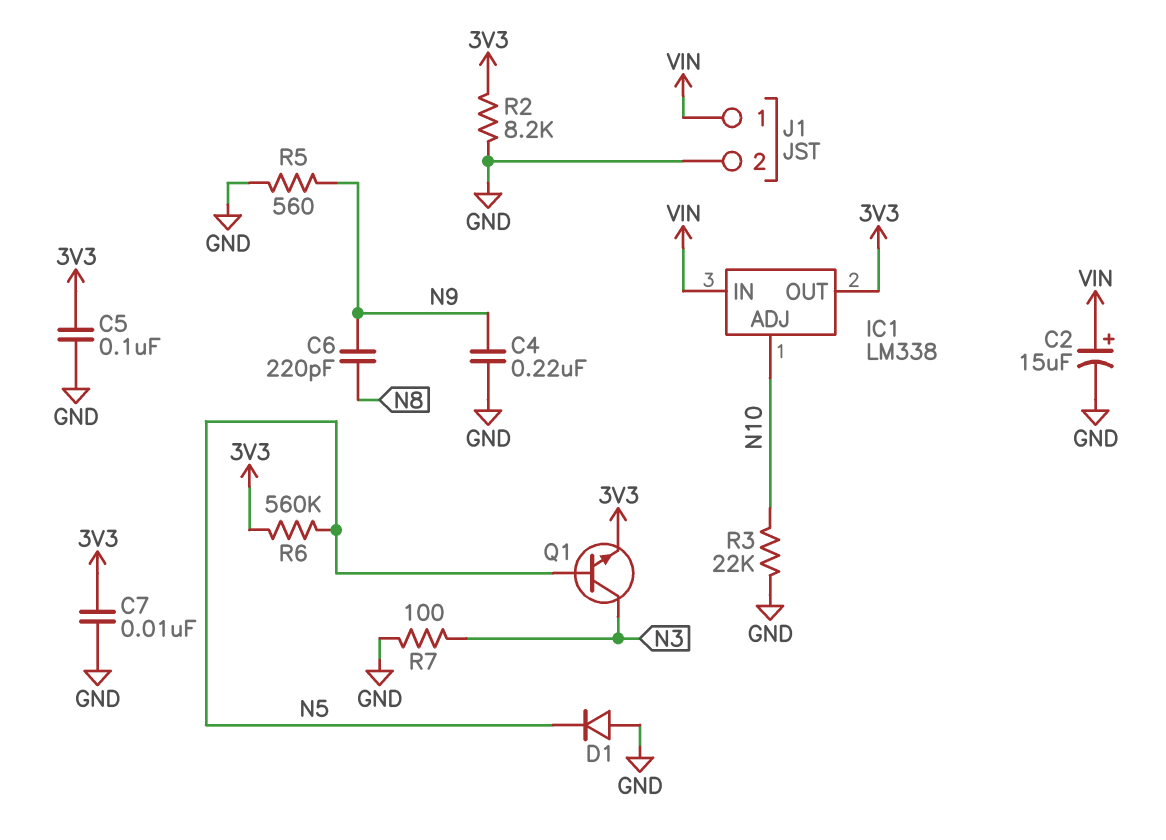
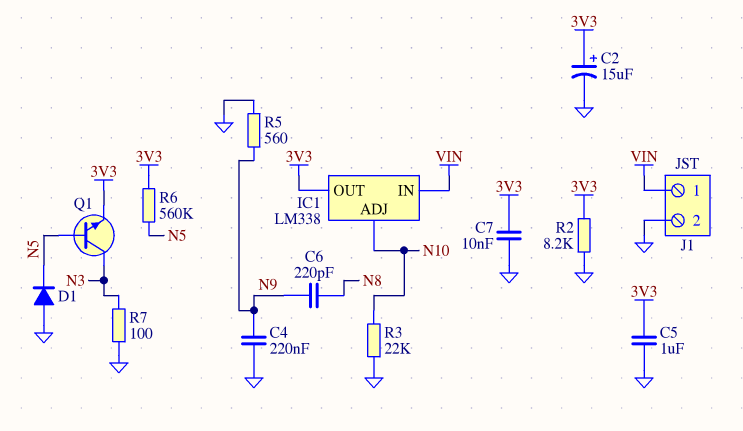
C2: 15uF (plus VIN, minus GND) -> 15uF (plus 3V3, minus GND)
C5: 100nF (3V3, GND) -> 1uF (3V3, GND)

